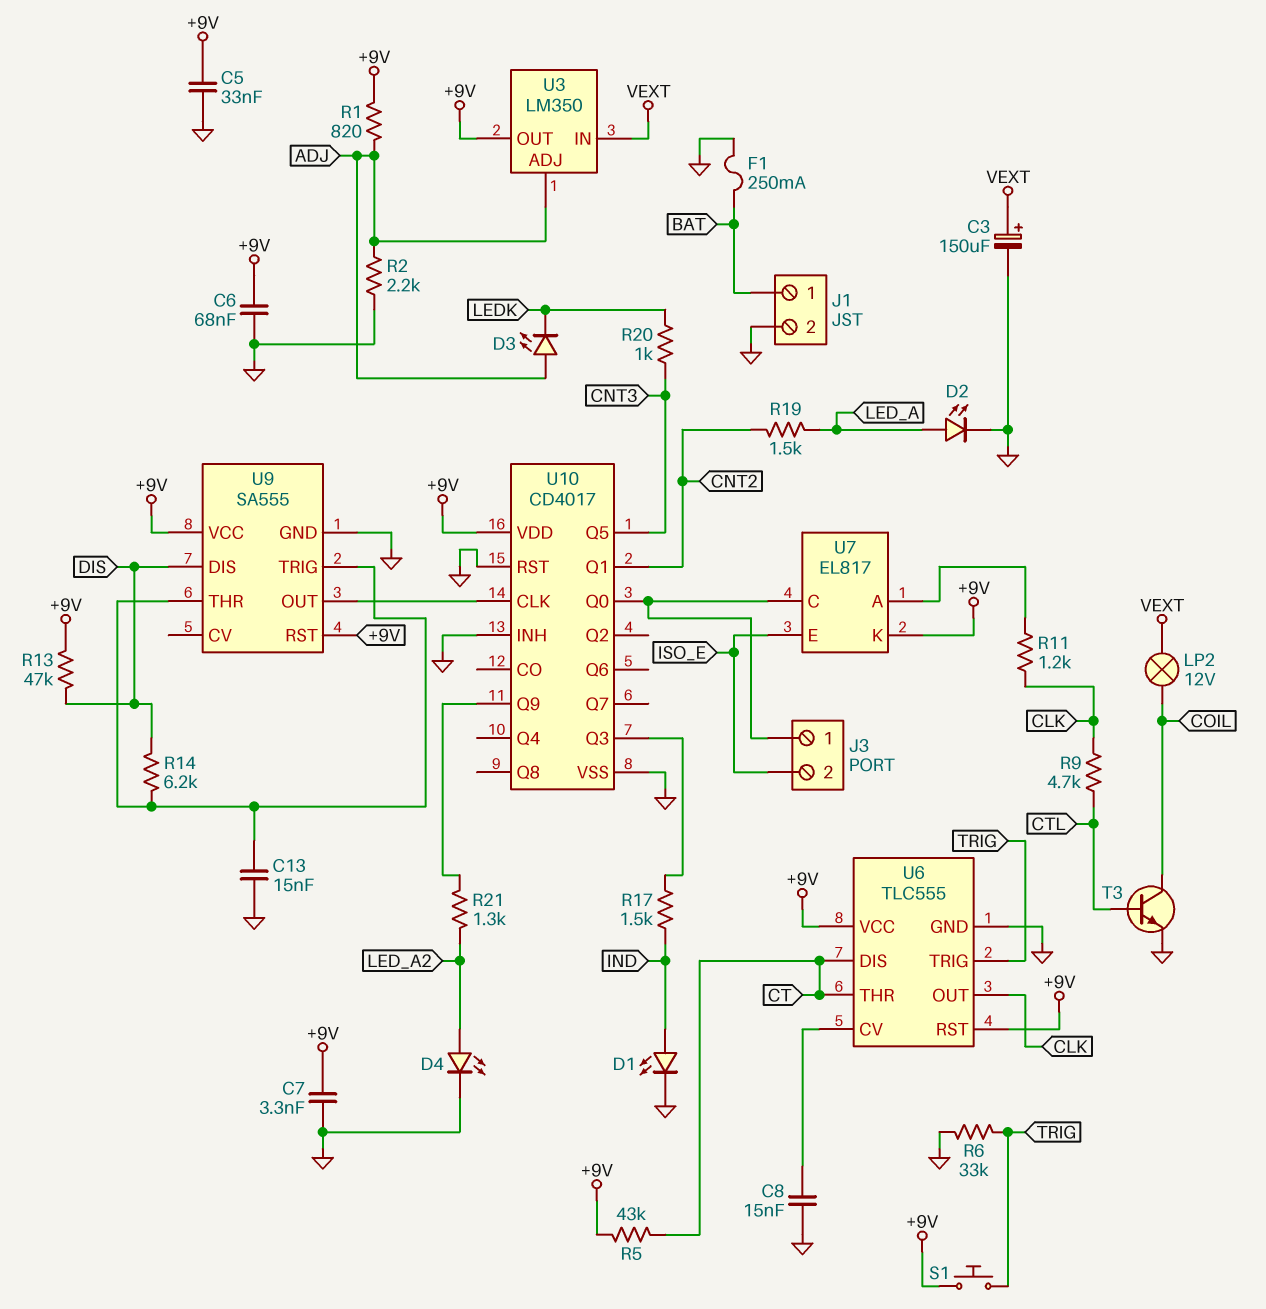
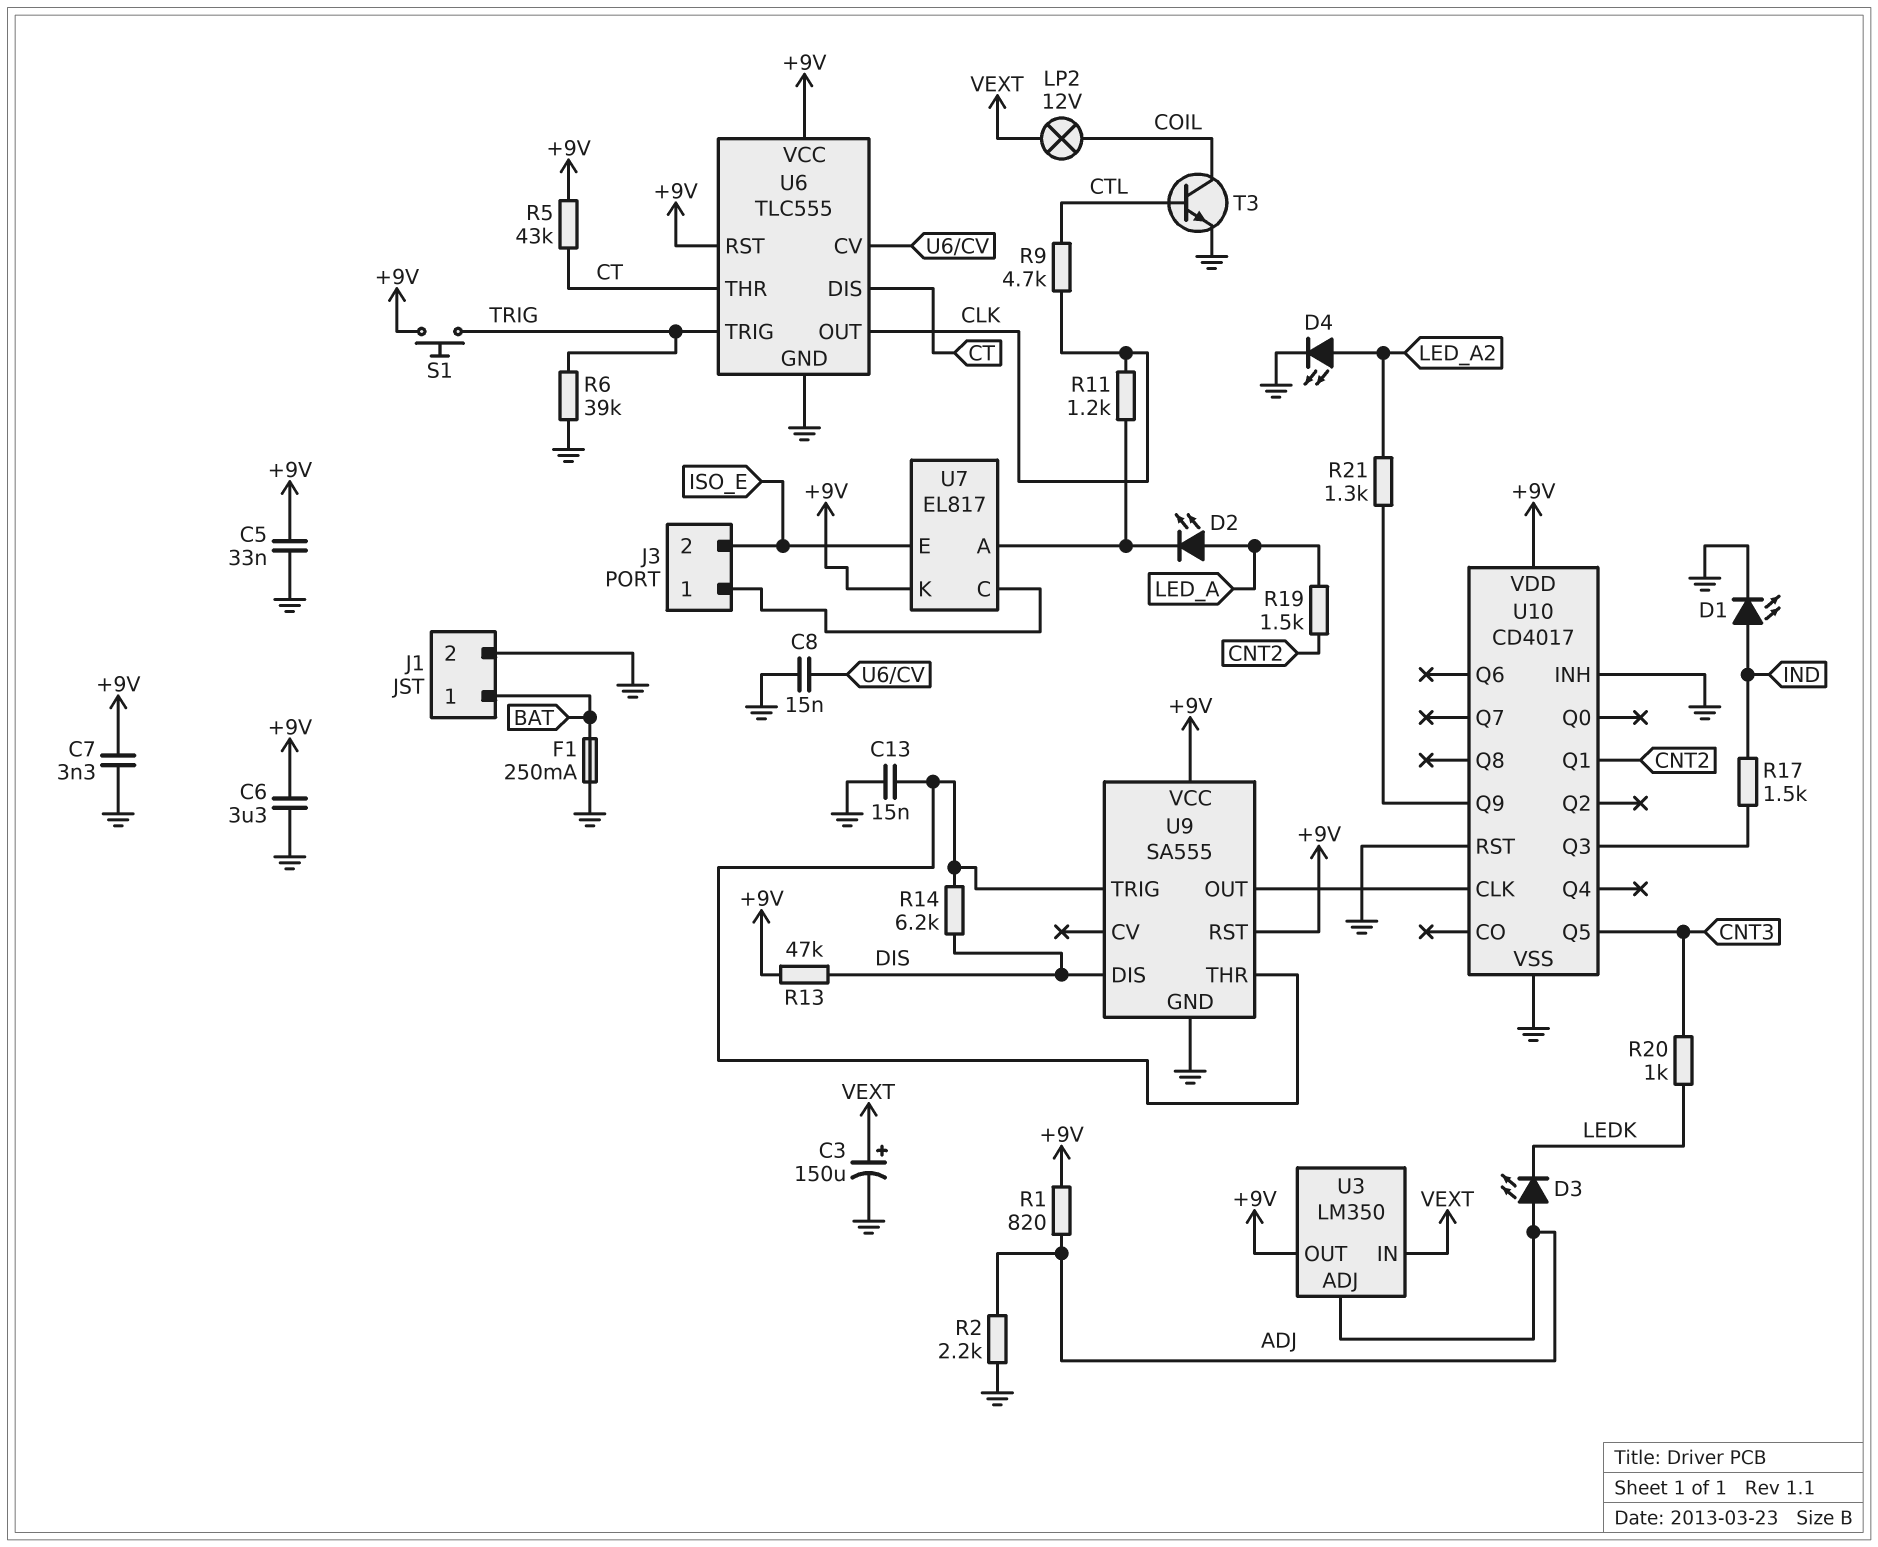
C6: 68nF (+9V, GND) -> 3.3uF (+9V, GND)
D2: LED (A LED_A, K GND) -> LED (A LED_A, K U7/A)
R6: 33k (GND, TRIG) -> 39k (GND, TRIG)
U10 pin Q0: J3/1 -> none

